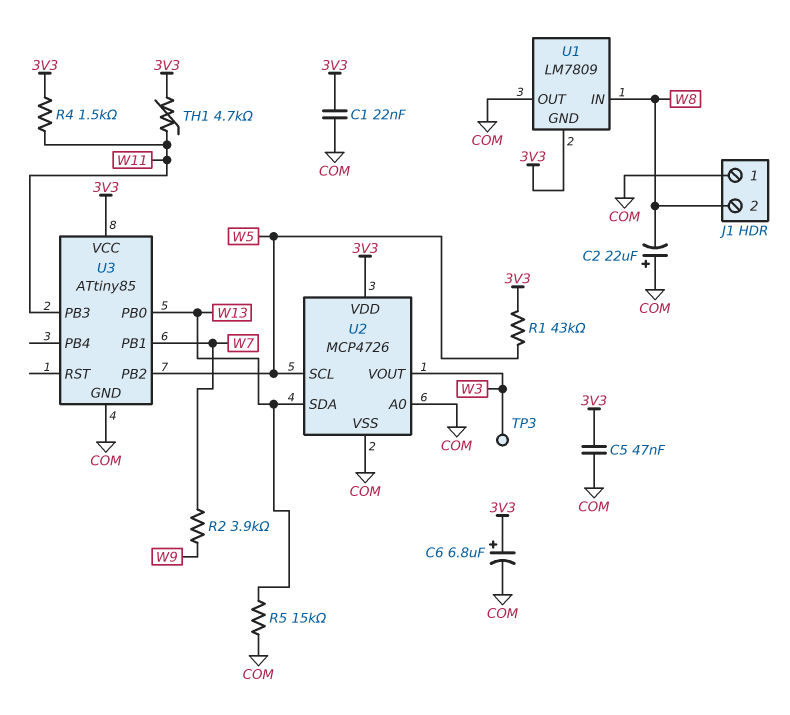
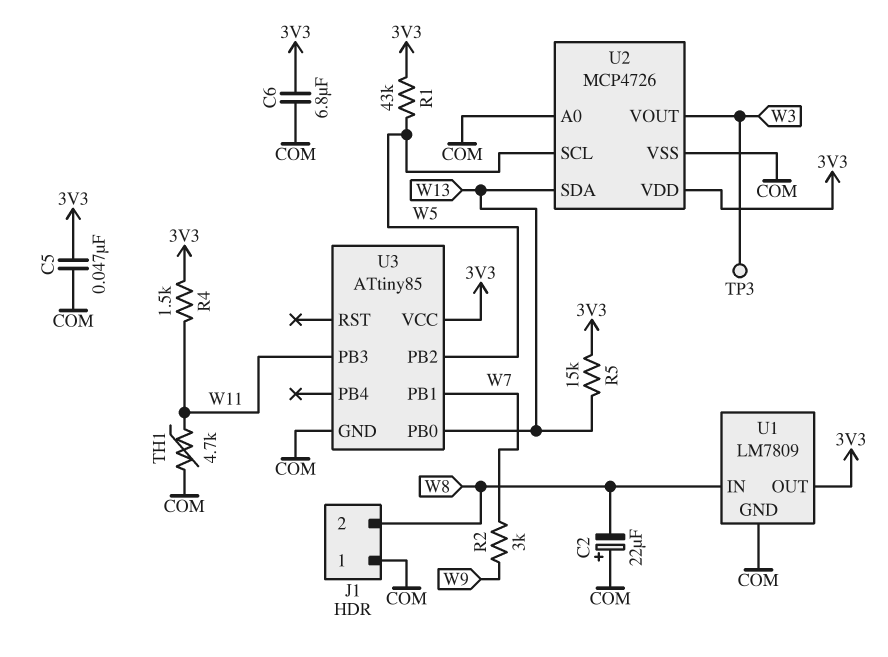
C1: 22nF (3V3, COM) -> none
C6: 6.8uF (plus 3V3, minus COM) -> 6.8uF (3V3, COM)
R2: 3.9k (W7, W9) -> 3k (W7, W9)
R5: 15k (COM, W13) -> 15k (3V3, W13)
TH1: 4.7k (3V3, W11) -> 4.7k (COM, W11)
U1 pin GND: 3V3 -> COM
U1 pin OUT: COM -> 3V3

